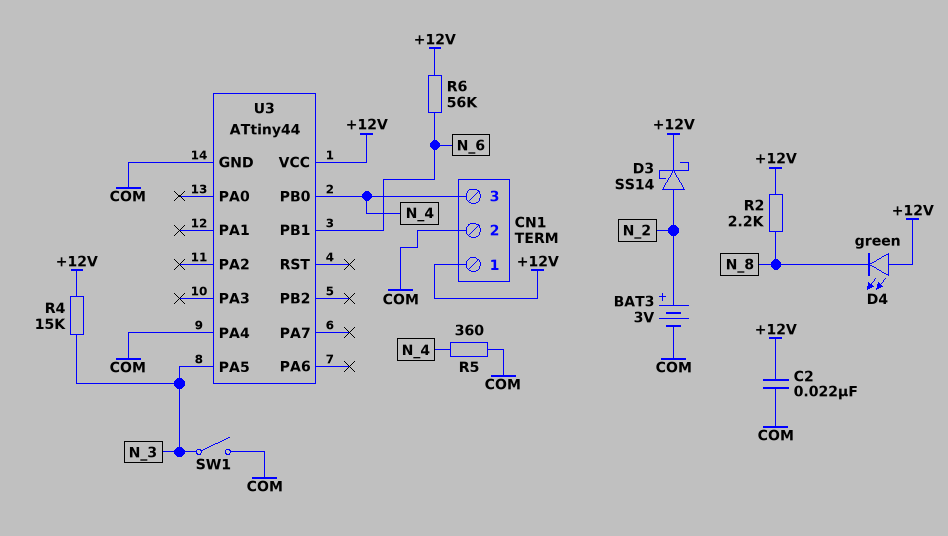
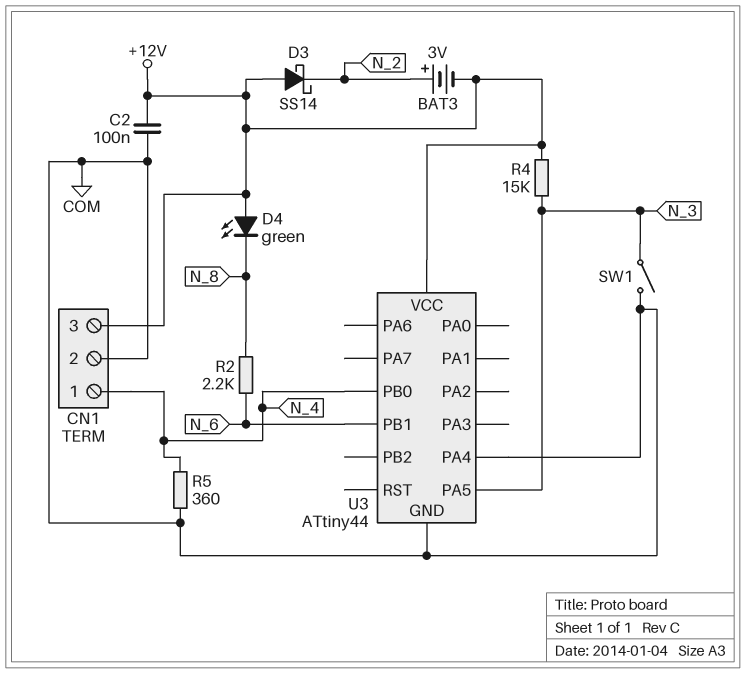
BAT3: 3V (plus N_2, minus COM) -> 3V (plus N_2, minus +12V)
C2: 22nF (+12V, COM) -> 100nF (+12V, COM)
CN1 pin 1: +12V -> N_4
CN1 pin 3: N_4 -> +12V
D3: schottky SS14 (A N_2, K +12V) -> schottky SS14 (A +12V, K N_2)
R2: 2.2k (+12V, N_8) -> 2.2k (N_6, N_8)
R6: 56k (+12V, N_6) -> none

